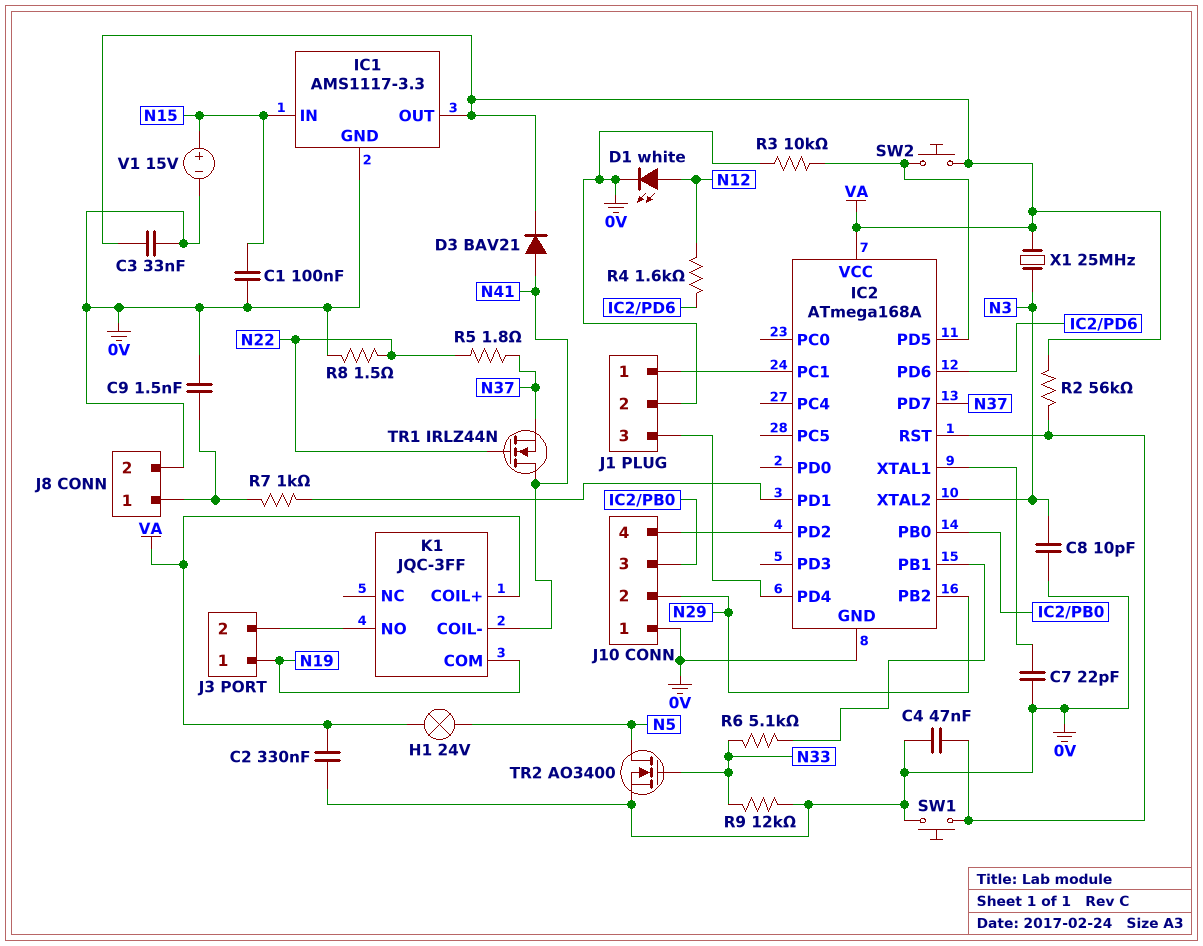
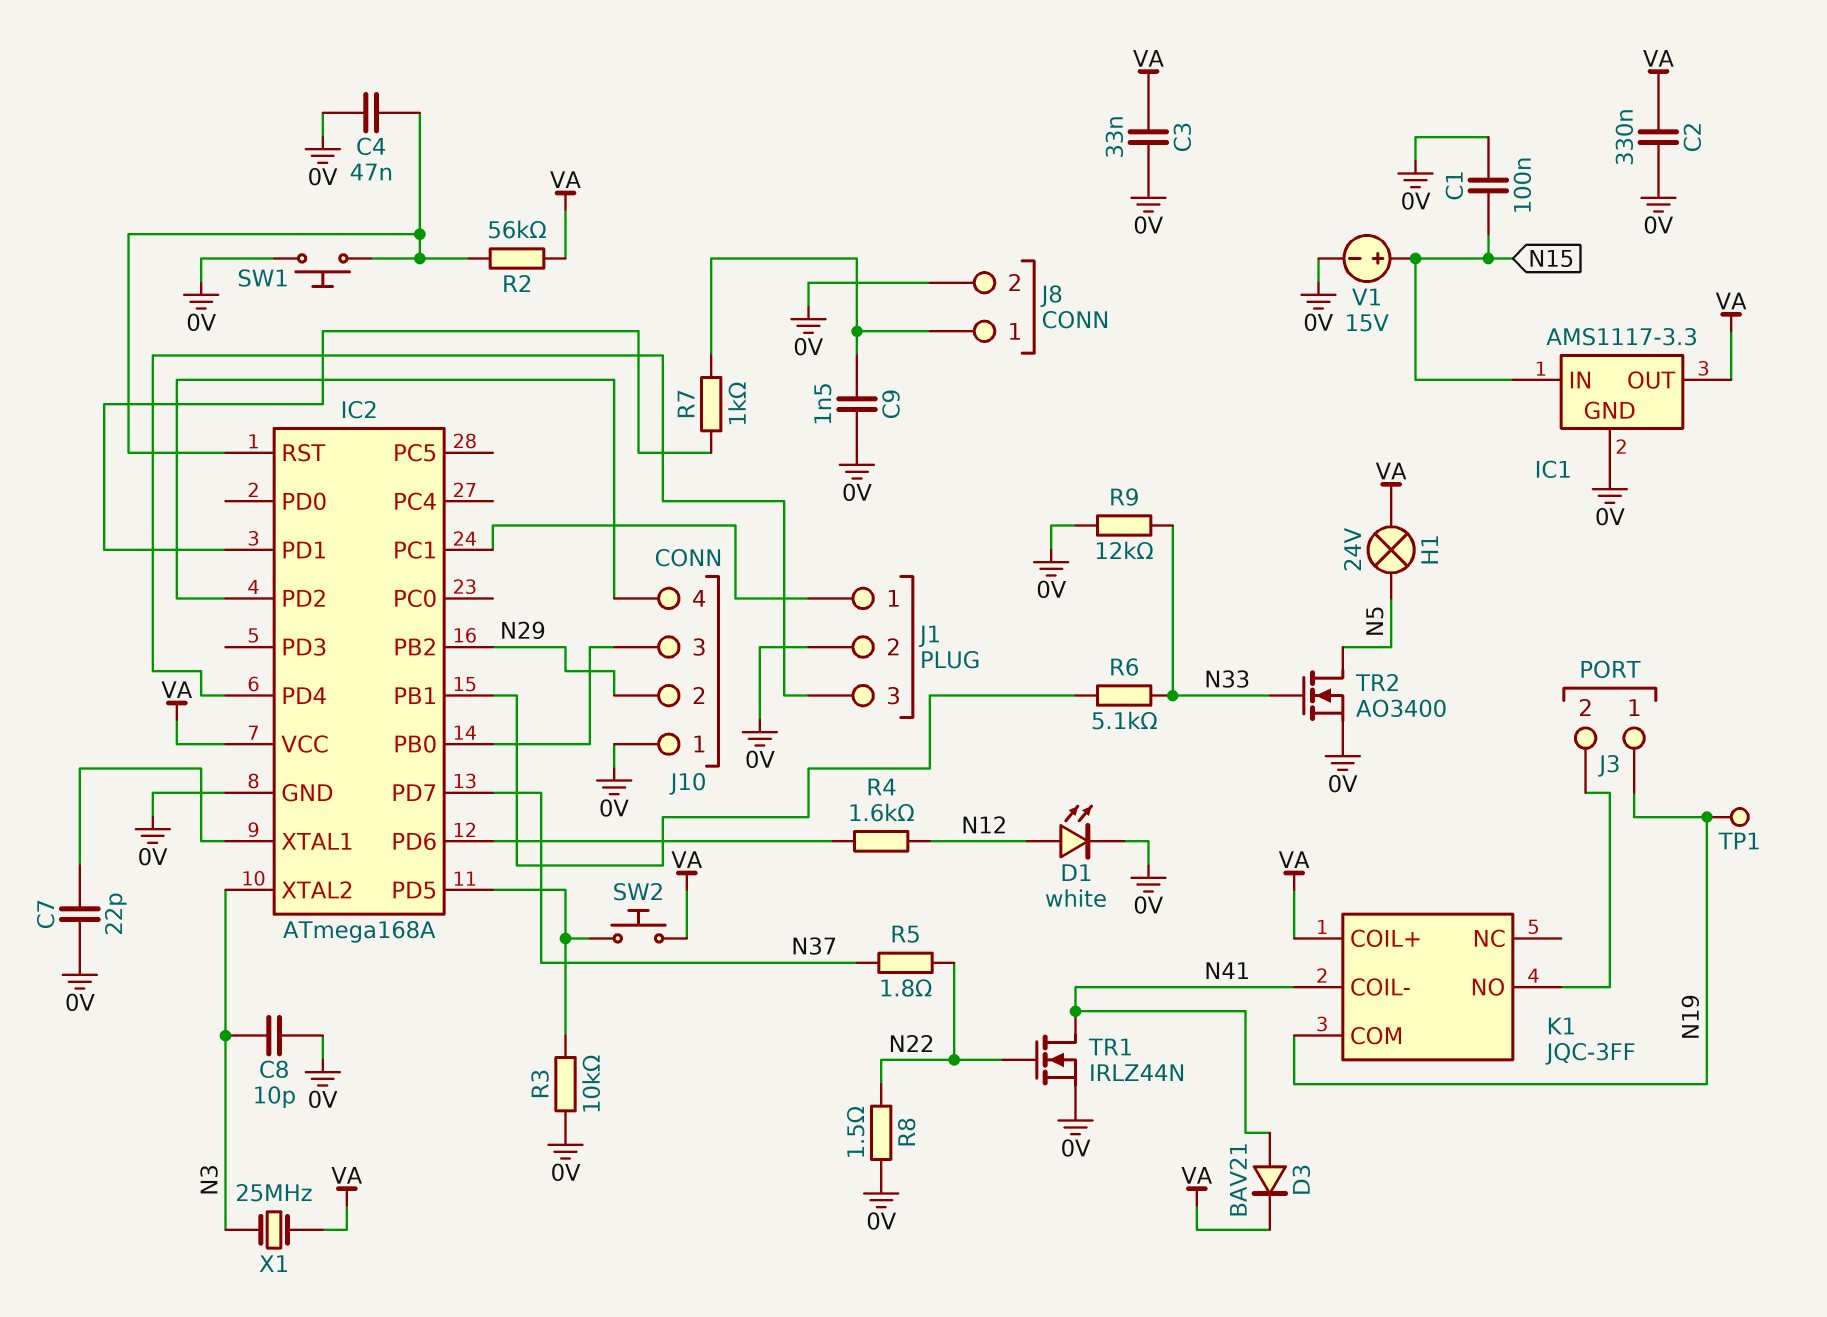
TP1: none -> test point (N19)
TR1: NMOS IRLZ44N (G N22, D N41, S N37) -> NMOS IRLZ44N (G N22, D N41, S 0V)

